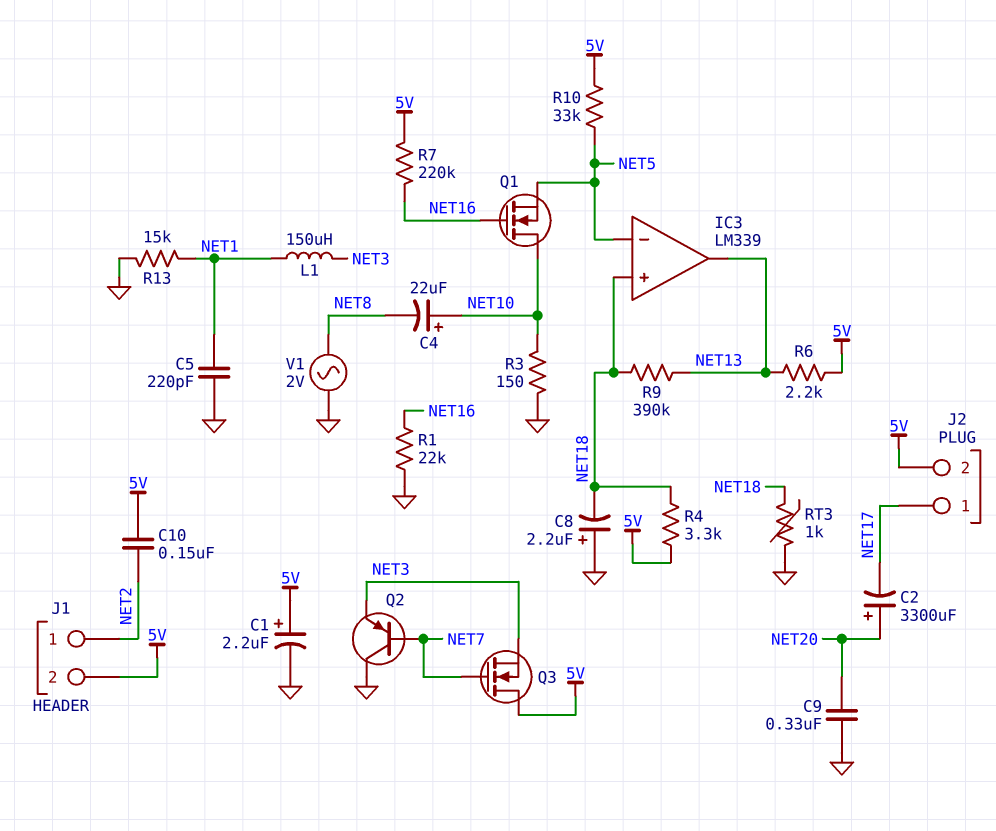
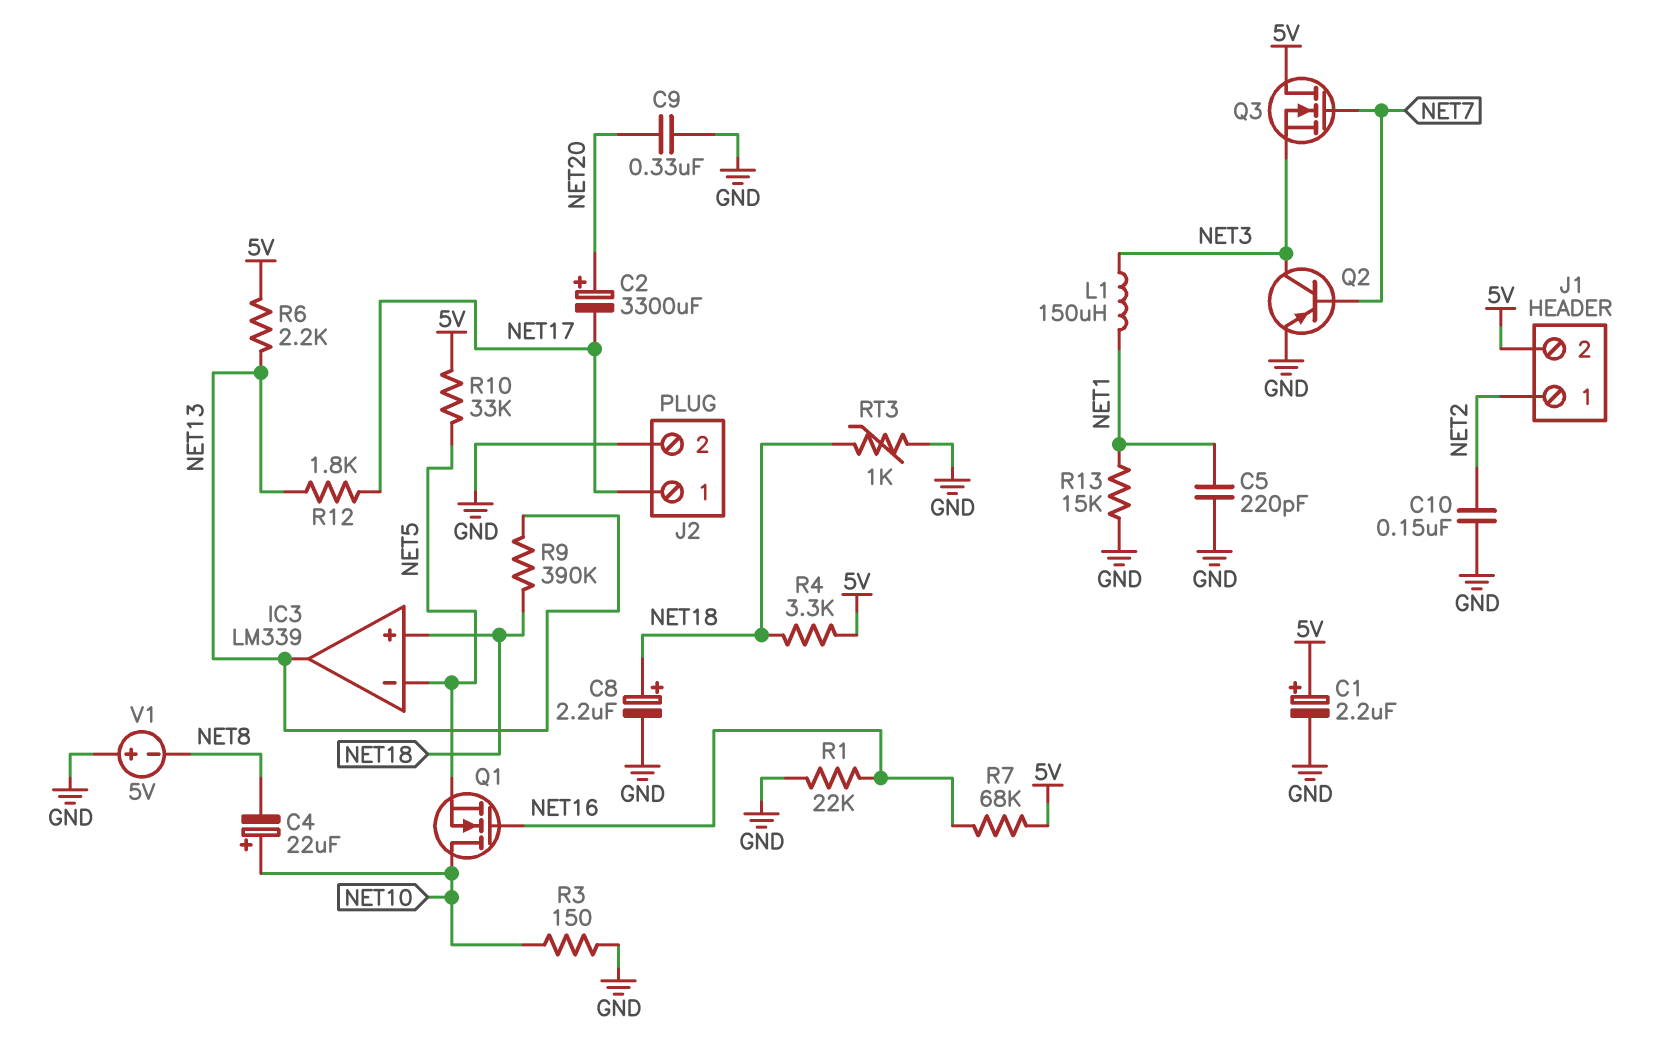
C8: 2.2uF (plus GND, minus NET18) -> 2.2uF (plus NET18, minus GND)
C10: 150nF (5V, NET2) -> 150nF (GND, NET2)
J2 pin 2: 5V -> GND
Q2: PNP (B NET7, C GND, E NET3) -> PNP (B NET7, C NET3, E GND)
R7: 220k (5V, NET16) -> 68k (5V, NET16)
R12: none -> 1.8k (NET13, NET17)
V1: AC 2V (GND, NET8) -> 5V (plus GND, minus NET8)

